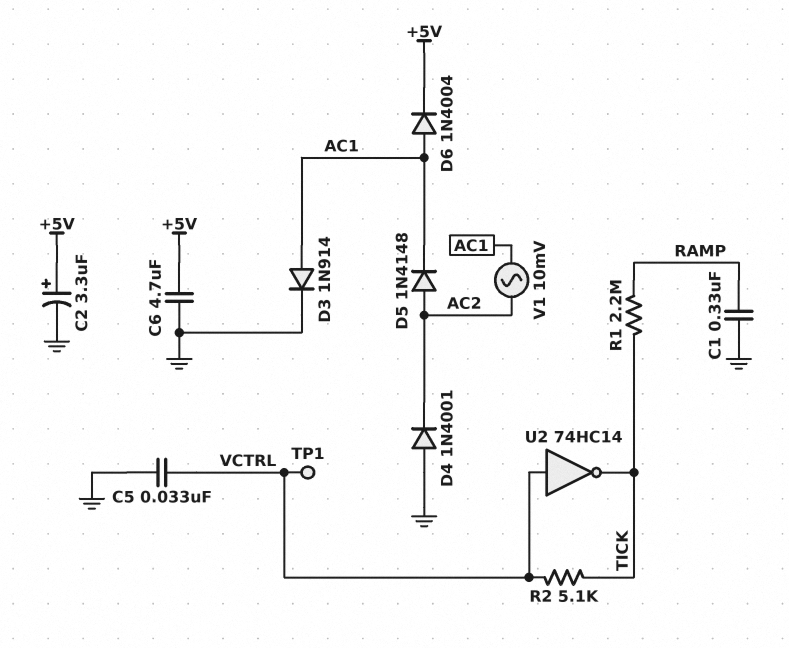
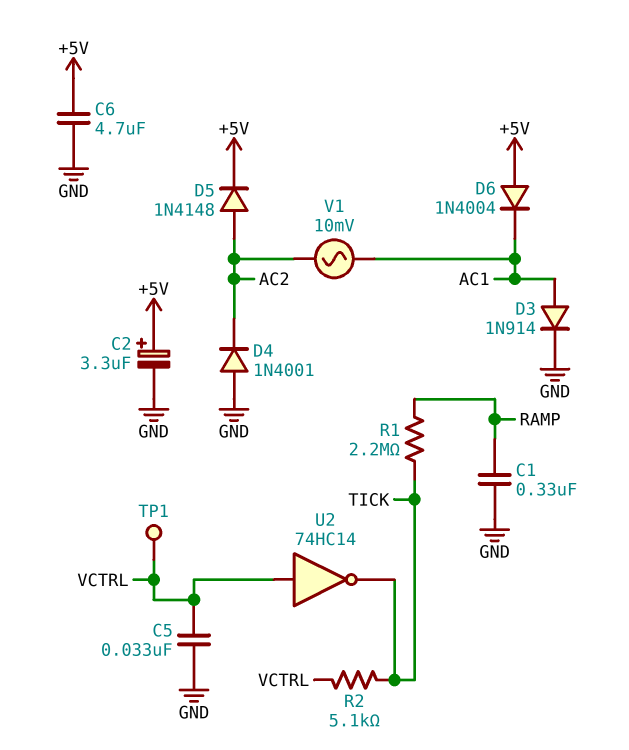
D5: diode 1N4148 (A AC2, K AC1) -> diode 1N4148 (A AC2, K +5V)
D6: diode 1N4004 (A AC1, K +5V) -> diode 1N4004 (A +5V, K AC1)

